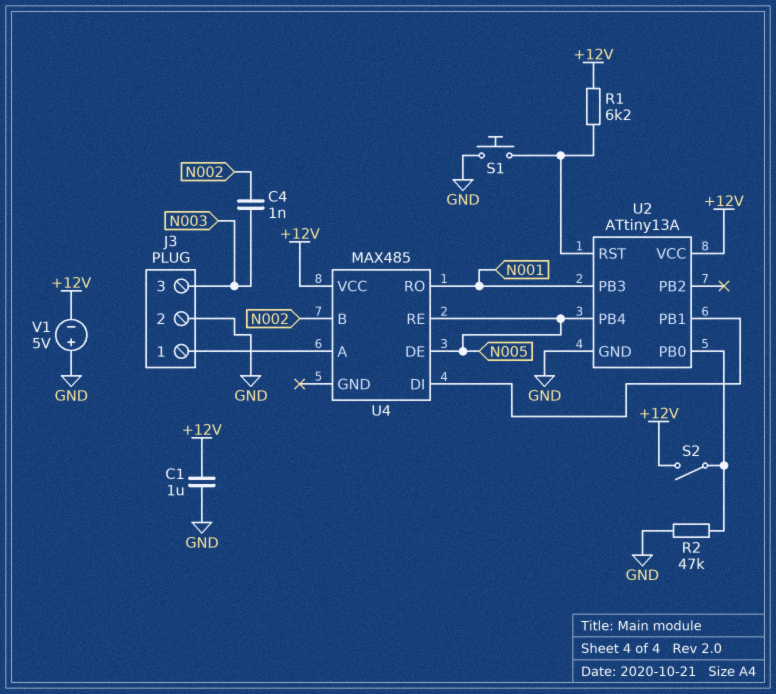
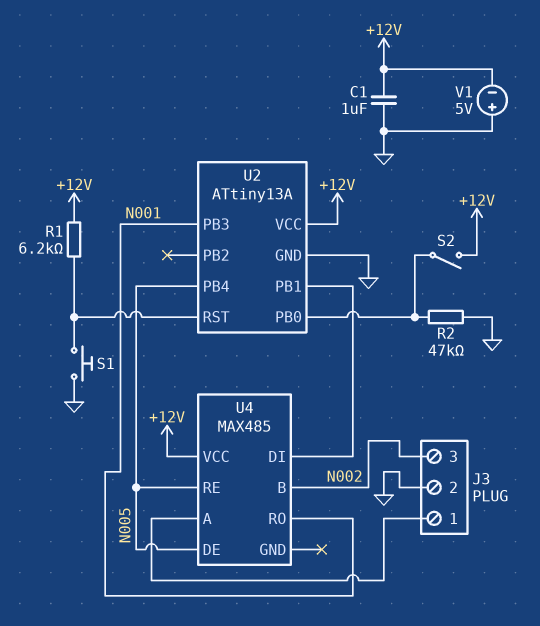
C4: 1nF (N002, N003) -> none
J3 pin 3: N003 -> N002

